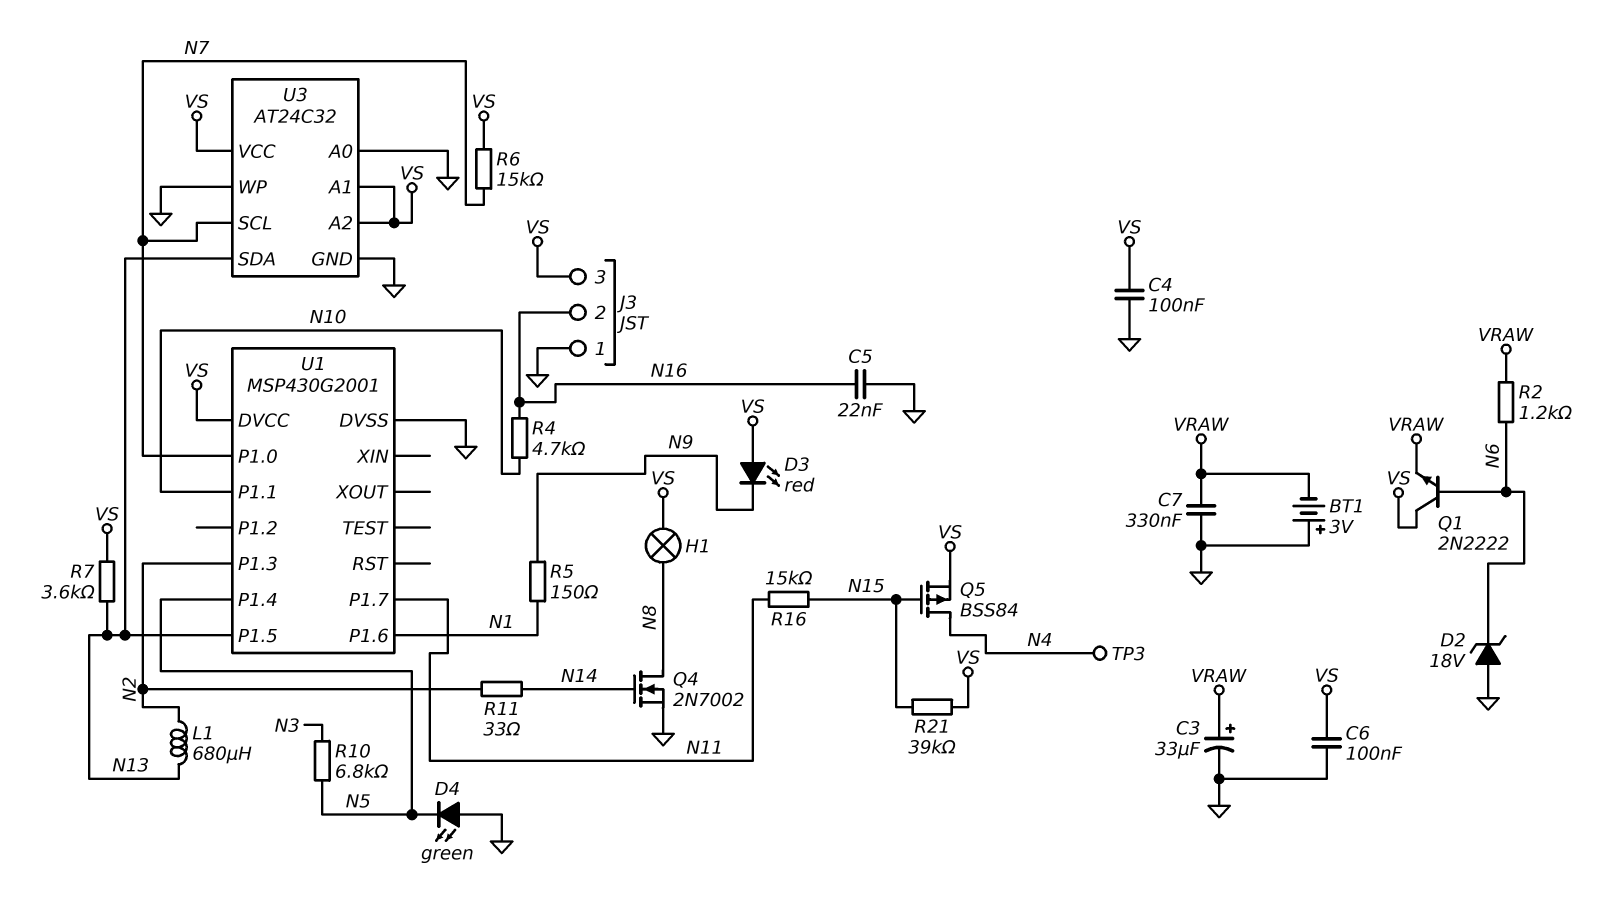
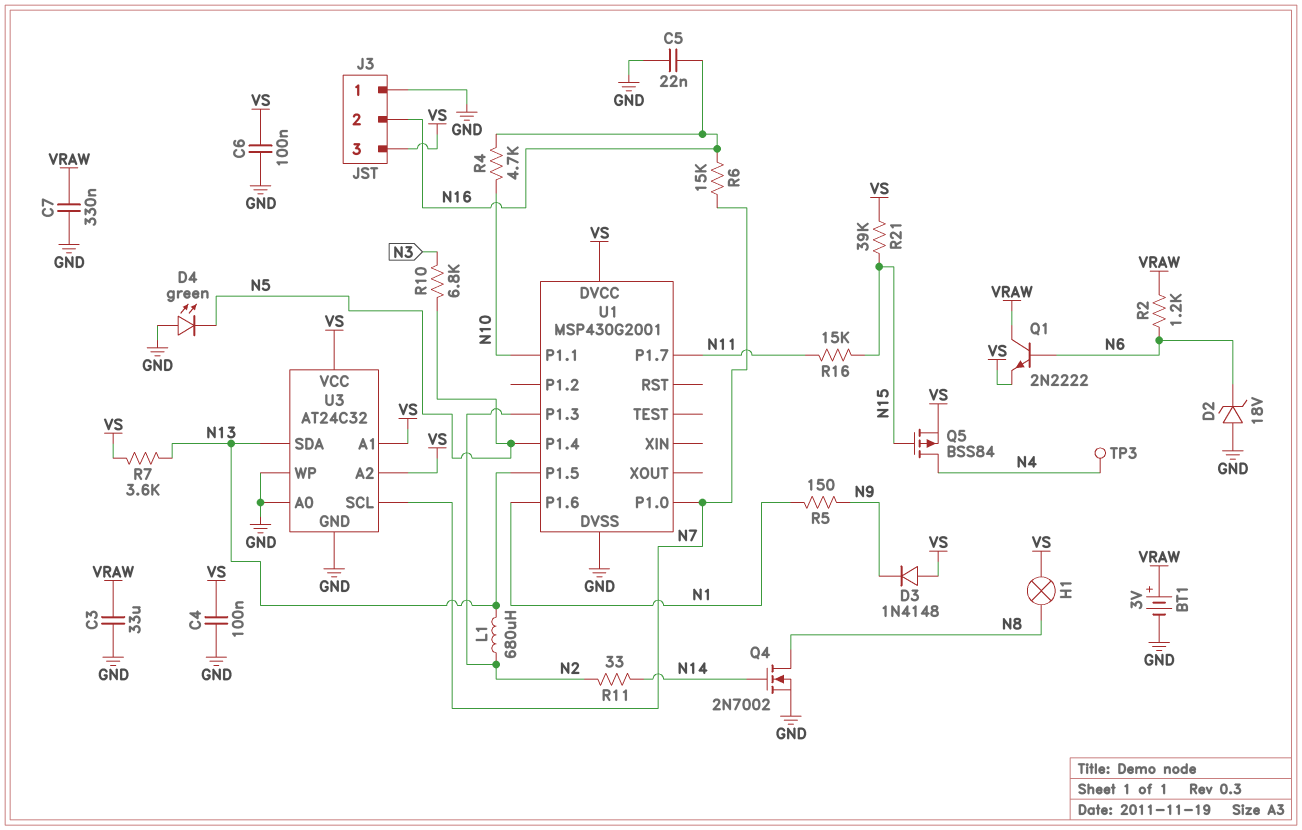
BT1: 3V (plus GND, minus VRAW) -> 3V (plus VRAW, minus GND)
C3: 33uF (plus VRAW, minus GND) -> 33uF (GND, VRAW)
D3: LED red (A VS, K N9) -> diode 1N4148 (A VS, K N9)
Q1: NPN 2N2222 (B N6, C VS, E VRAW) -> NPN 2N2222 (B N6, C VRAW, E VS)
R6: 15k (N7, VS) -> 15k (N7, N16)

